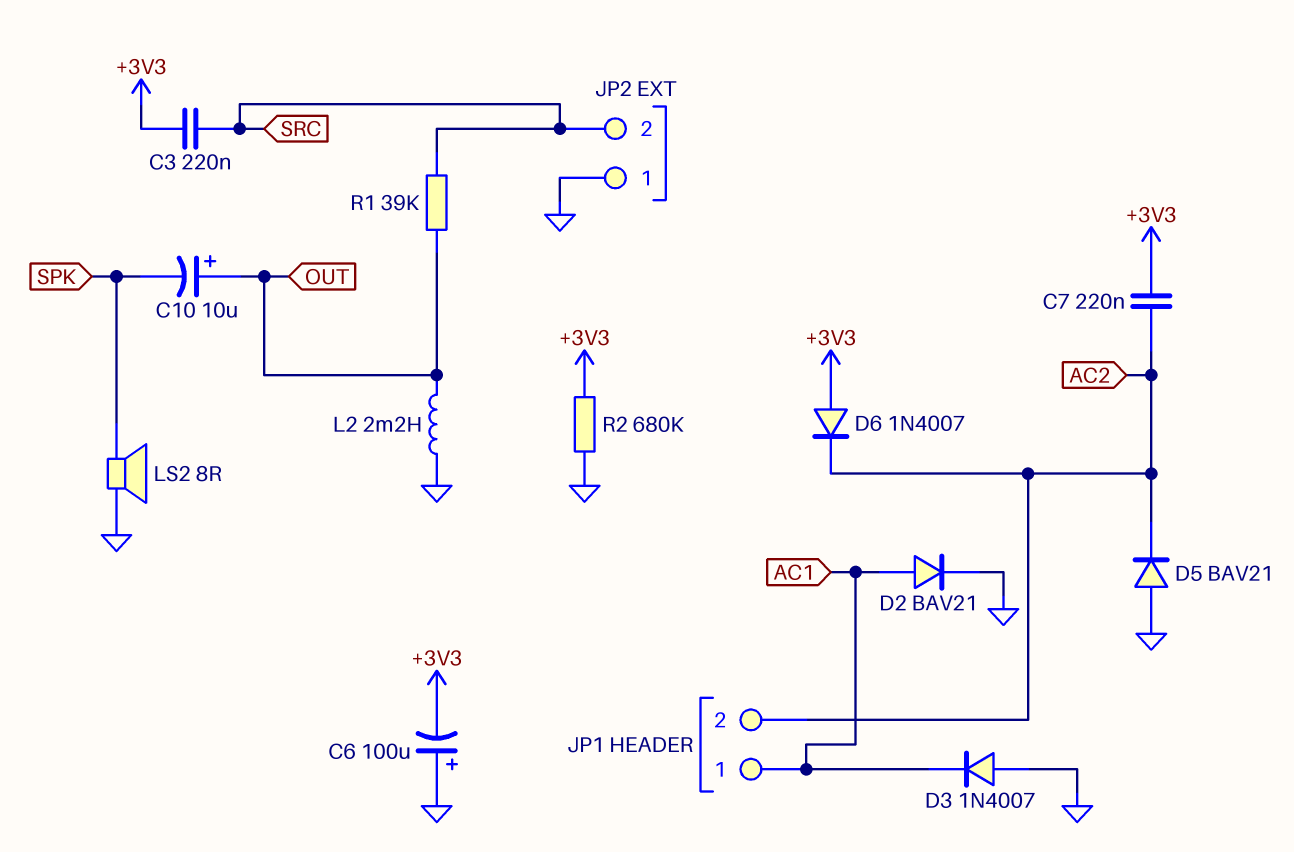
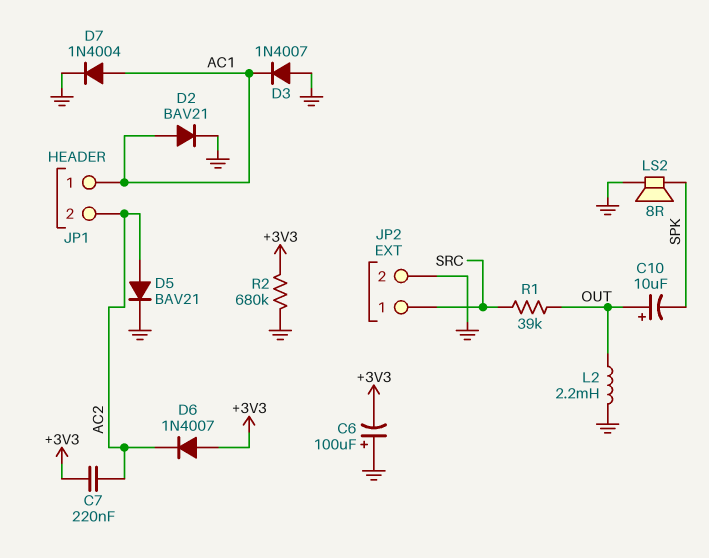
C3: 220nF (+3V3, SRC) -> none
D5: diode BAV21 (A GND, K AC2) -> diode BAV21 (A AC2, K GND)
D7: none -> diode 1N4004 (A AC1, K GND)
JP2 pin 1: GND -> SRC
JP2 pin 2: SRC -> GND

